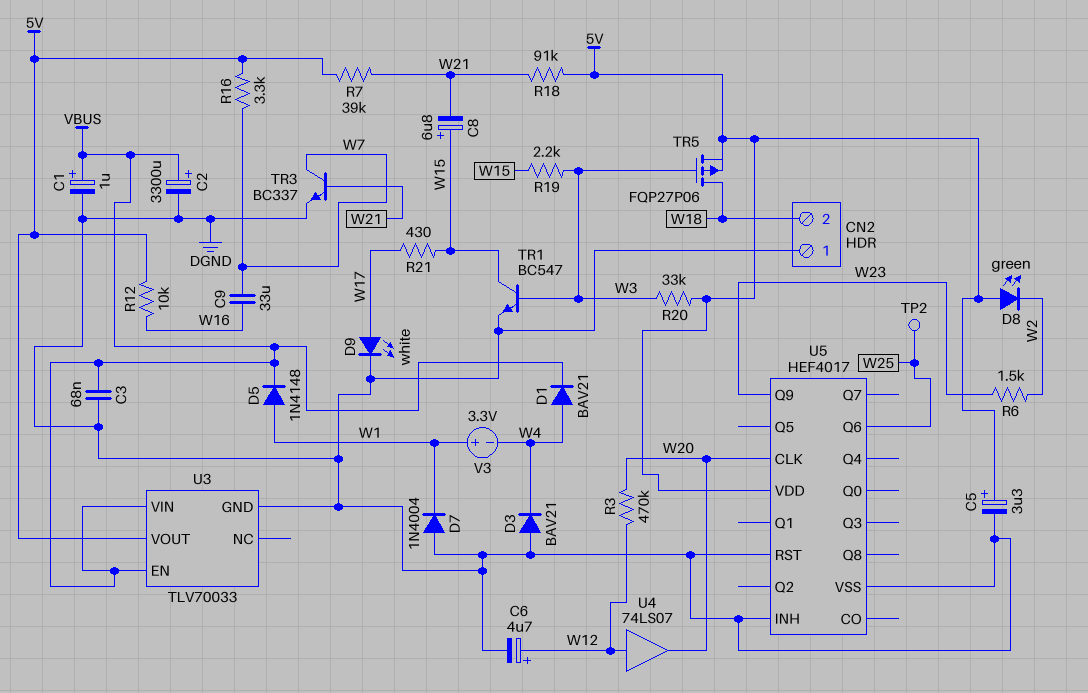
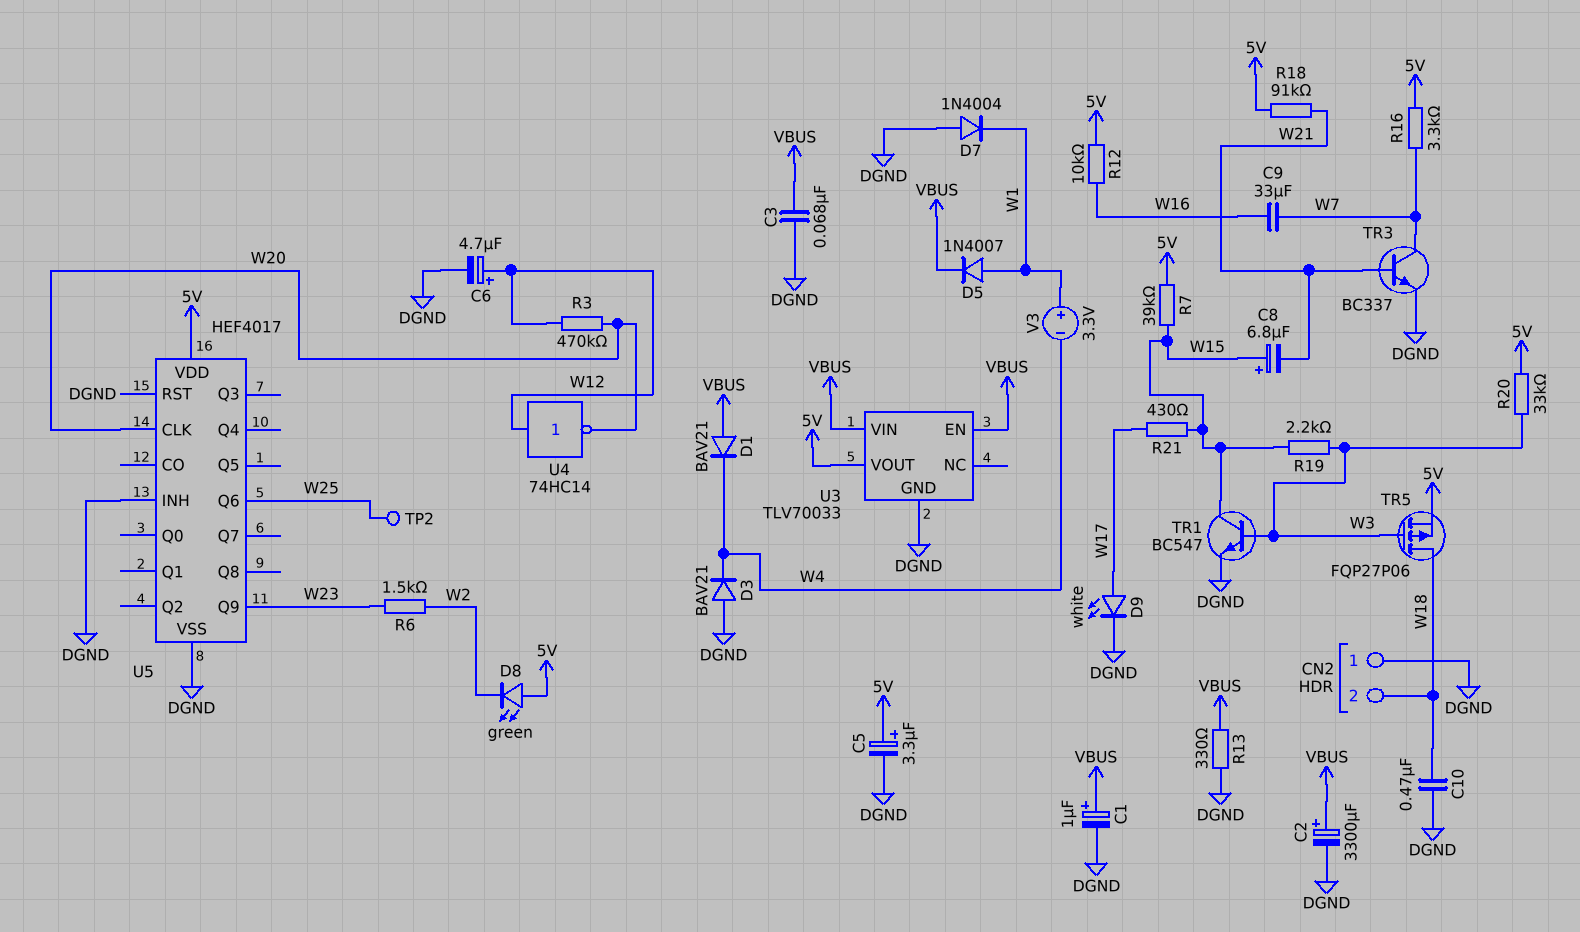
C10: none -> 470nF (DGND, W18)
D1: diode BAV21 (A W4, K VBUS) -> diode BAV21 (A VBUS, K W4)
D5: diode 1N4148 (A W1, K VBUS) -> diode 1N4007 (A W1, K VBUS)
R7: 39k (5V, W21) -> 39k (5V, W15)
R13: none -> 330 (DGND, VBUS)
U4: buffer 74LS07 (in W12, out W20) -> NOT 74HC14 (in W12, out W20)

